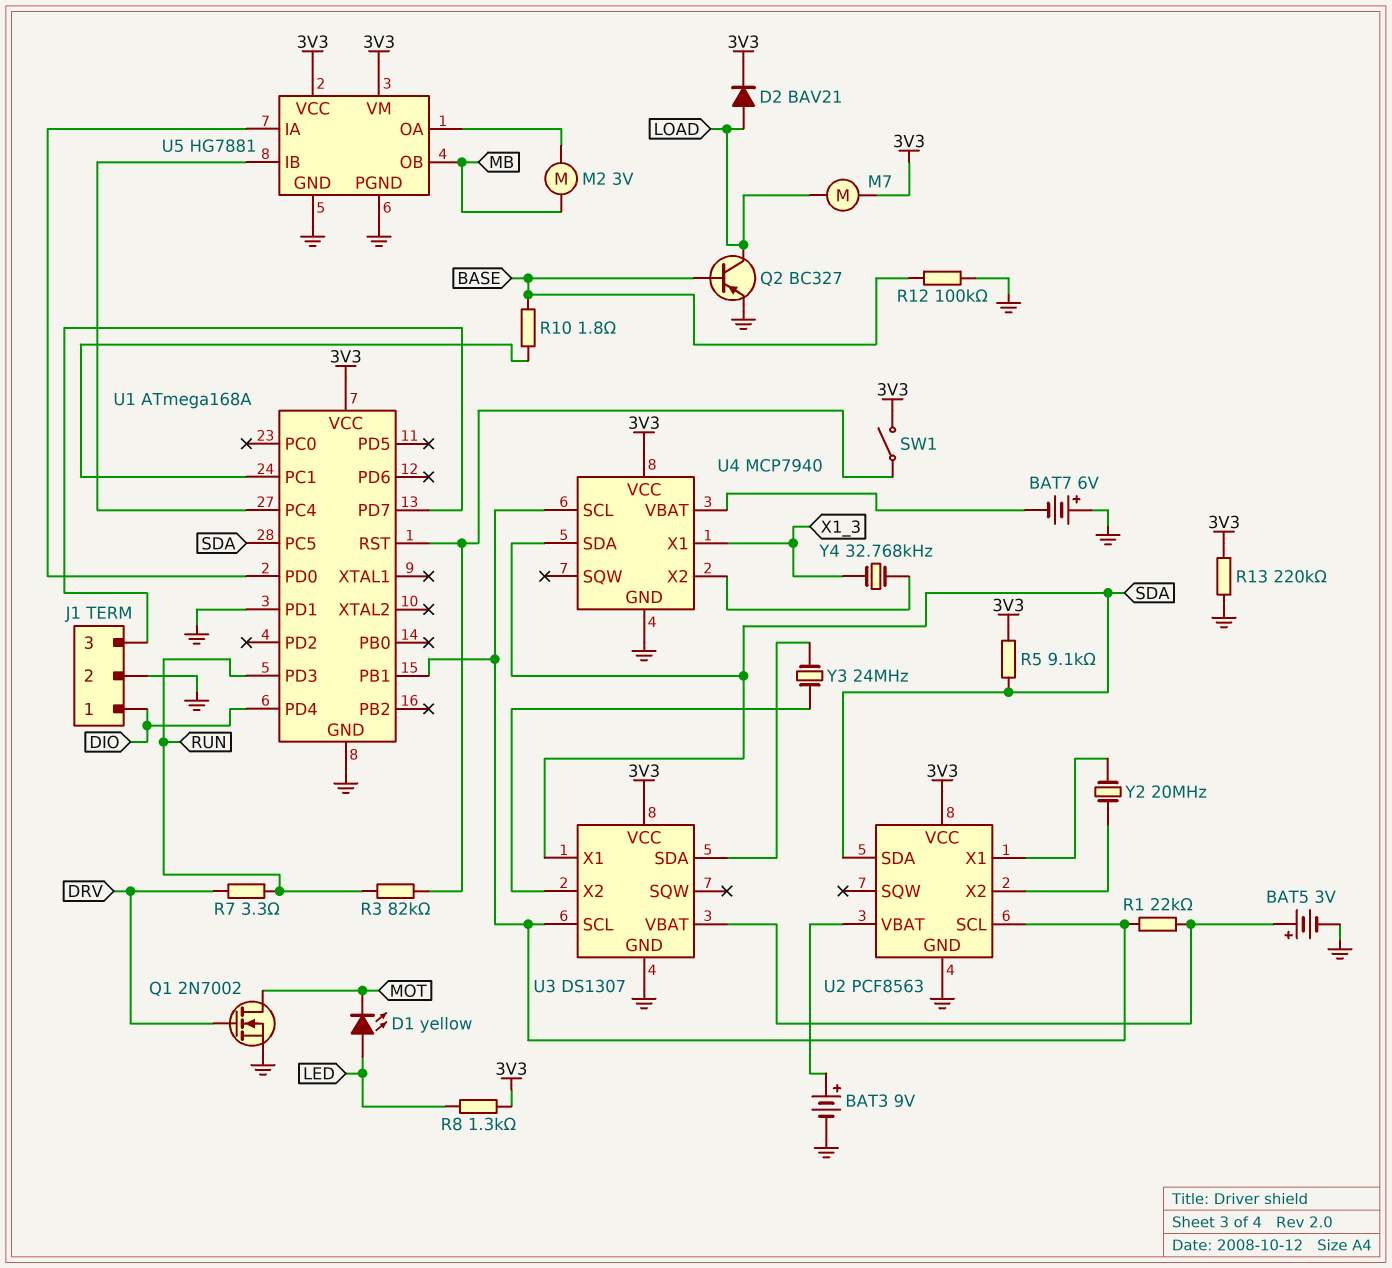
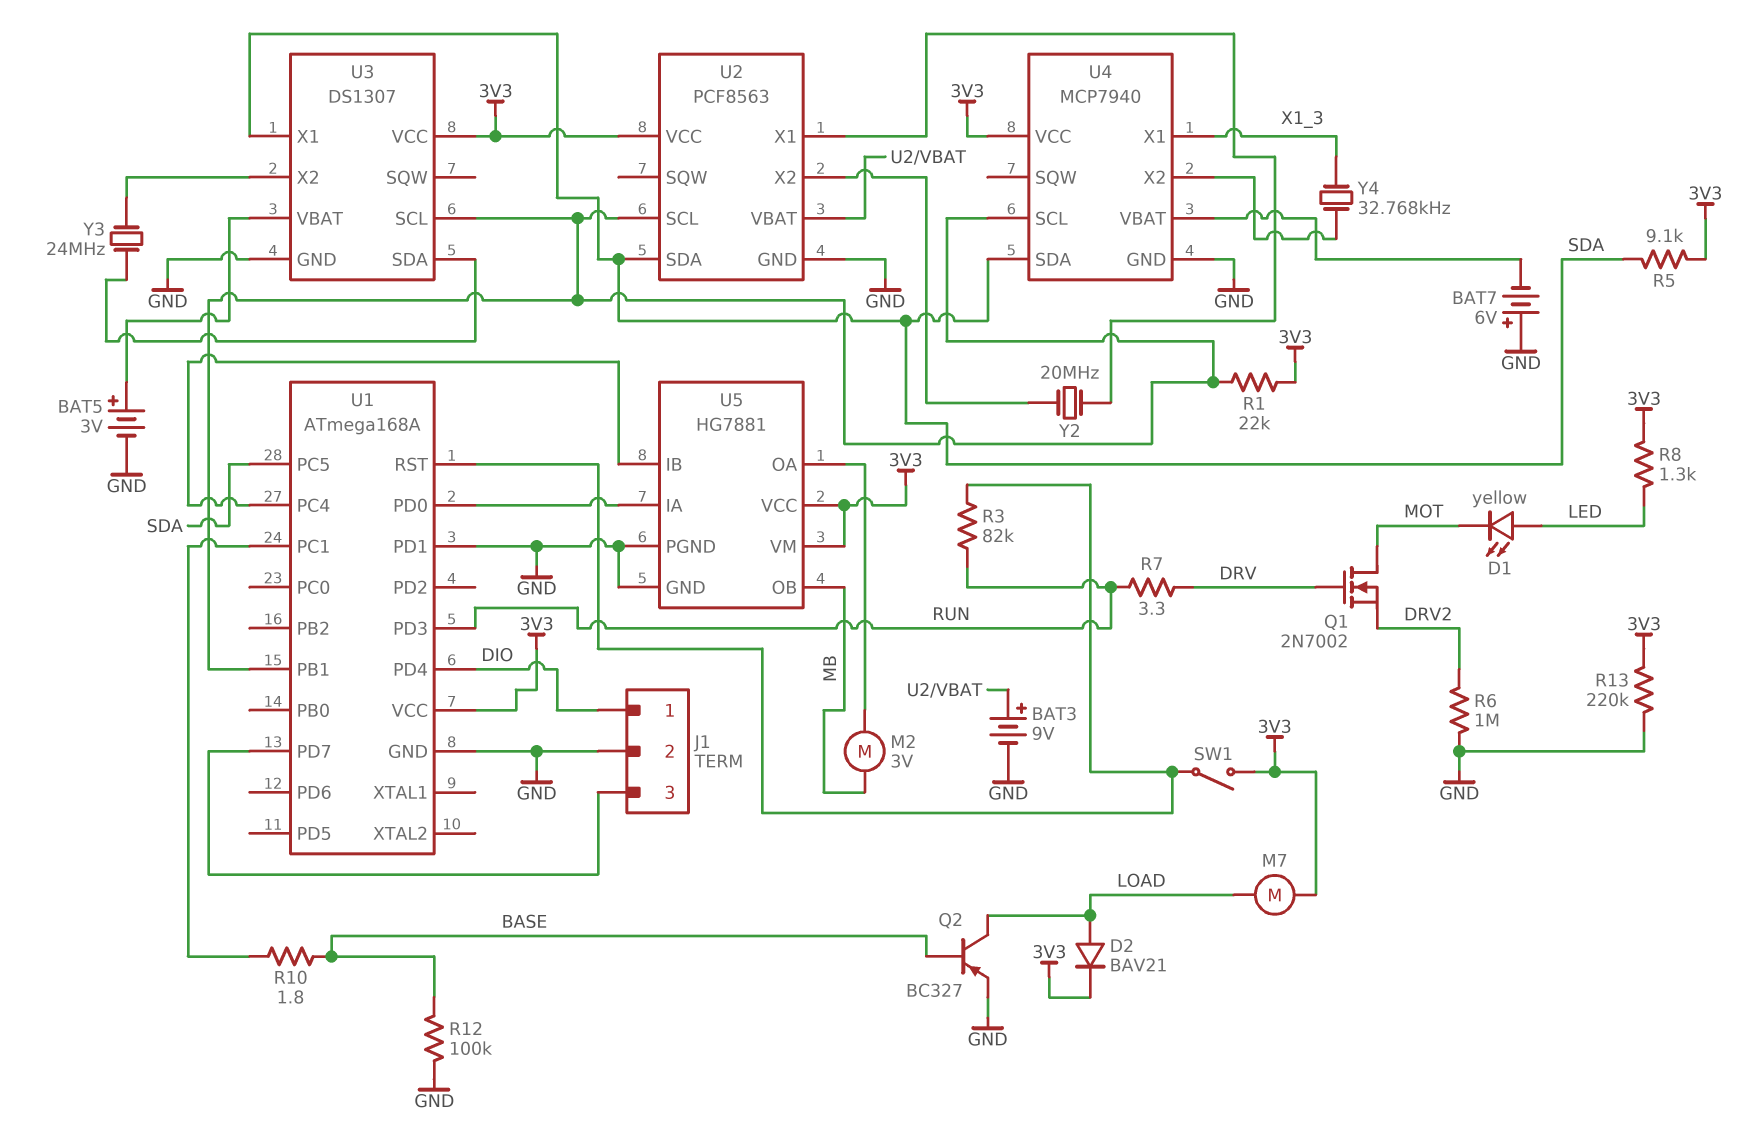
Q1: NMOS 2N7002 (G DRV, D MOT, S GND) -> NMOS 2N7002 (G DRV, D MOT, S DRV2)
R1: 22k (U1/PB1, U3/VBAT) -> 22k (3V3, U1/PB1)
R6: none -> 1M (DRV2, GND)

